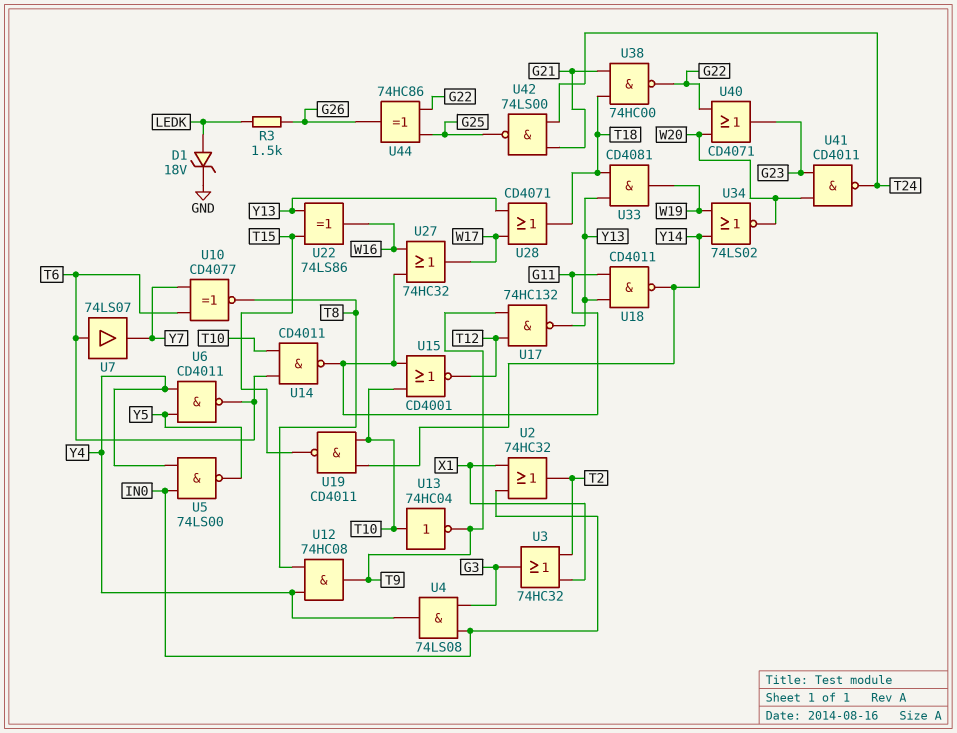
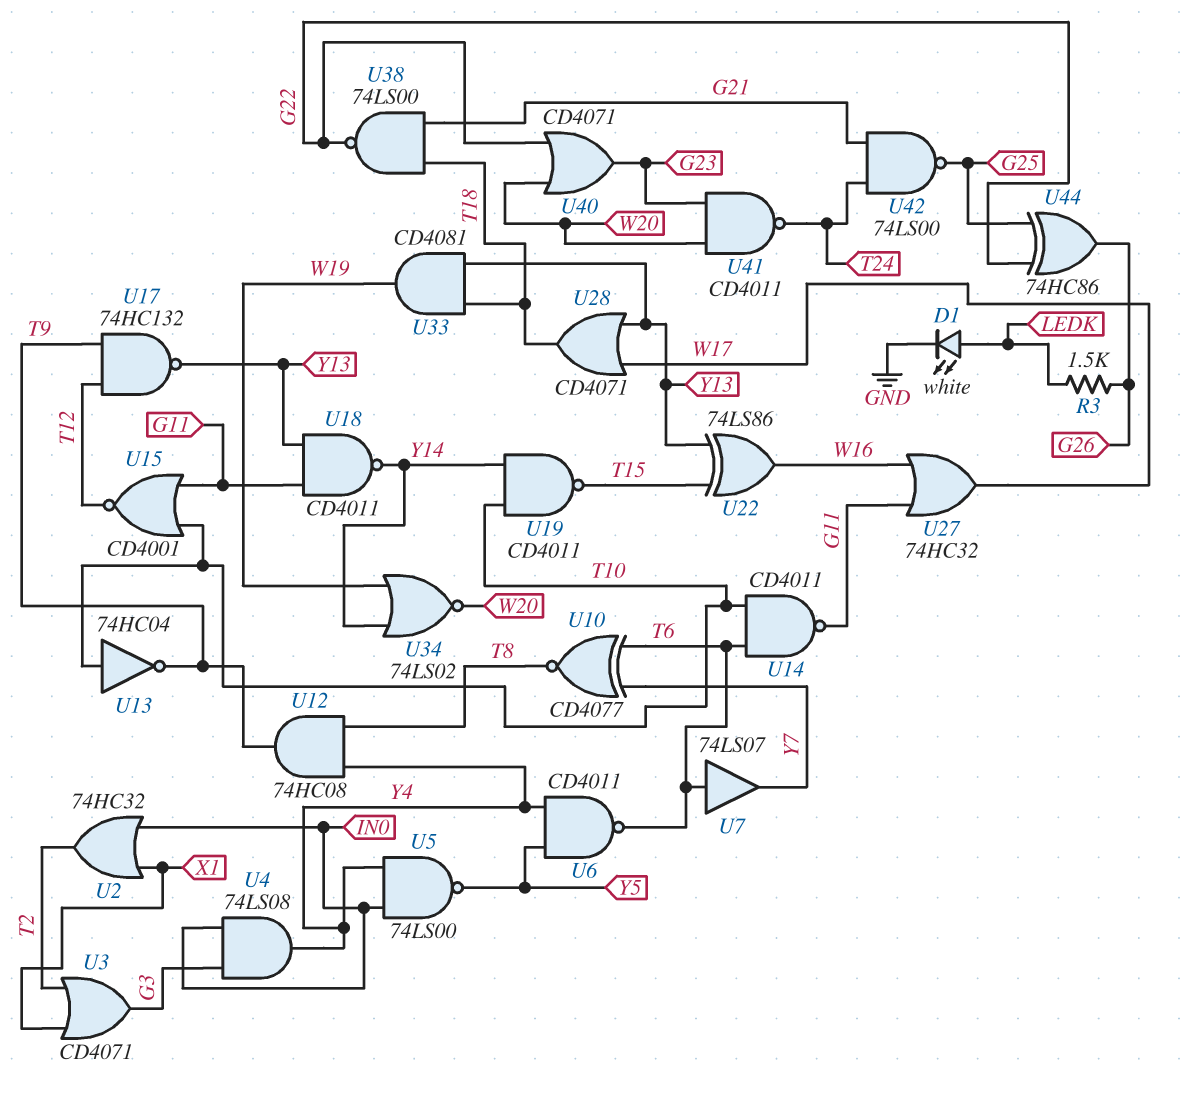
D1: zener 18V (A LEDK, K GND) -> LED white (A LEDK, K GND)
U3: OR 74HC32 (in T2, in X1, out G3) -> OR CD4071 (in T2, in X1, out G3)
U38: NAND 74HC00 (in G21, in T18, out G22) -> NAND 74LS00 (in G21, in T18, out G22)

